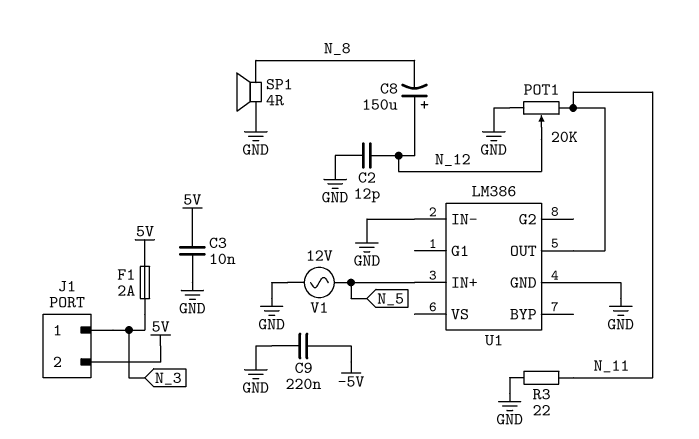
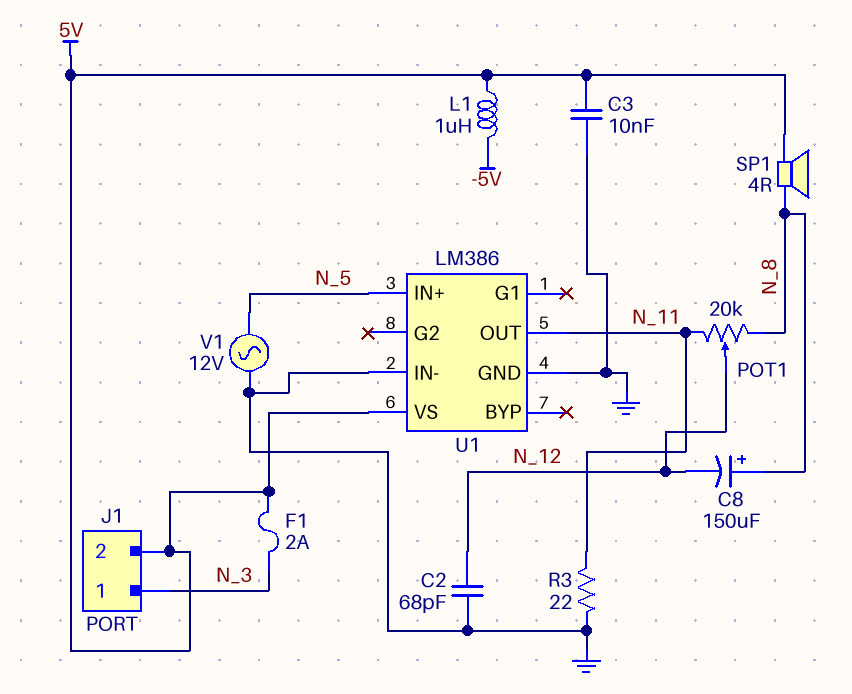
C2: 12pF (GND, N_12) -> 68pF (GND, N_12)
C8: 150uF (plus N_12, minus N_8) -> 150uF (plus N_8, minus N_12)
C9: 220nF (-5V, GND) -> none
L1: none -> 1uH (-5V, 5V)
POT1: 20k (GND, N_11, wiper N_12) -> 20k (N_8, N_11, wiper N_12)
SP1: speaker 4R (GND, N_8) -> speaker 4R (5V, N_8)
U1 pin VS: none -> 5V

